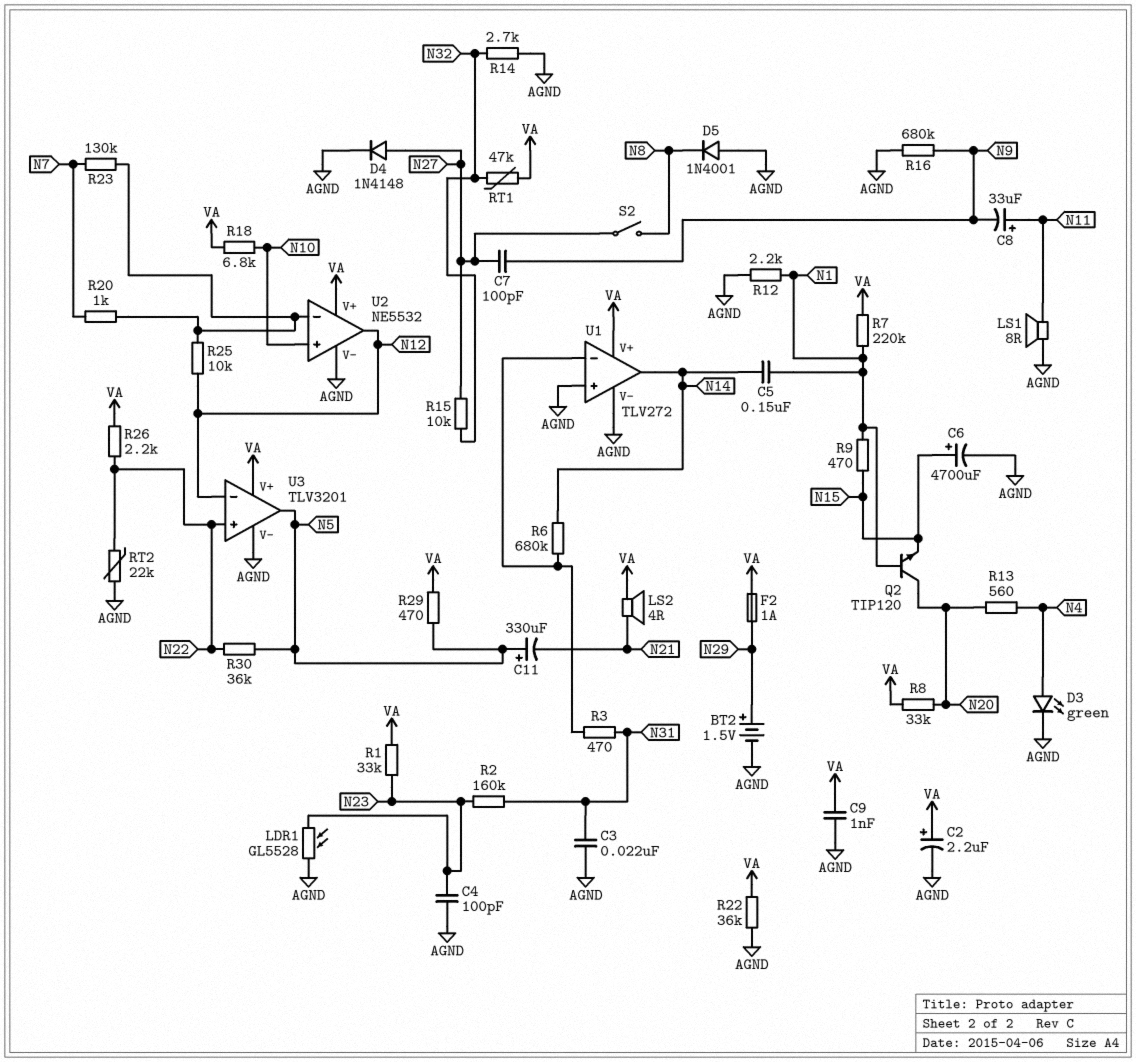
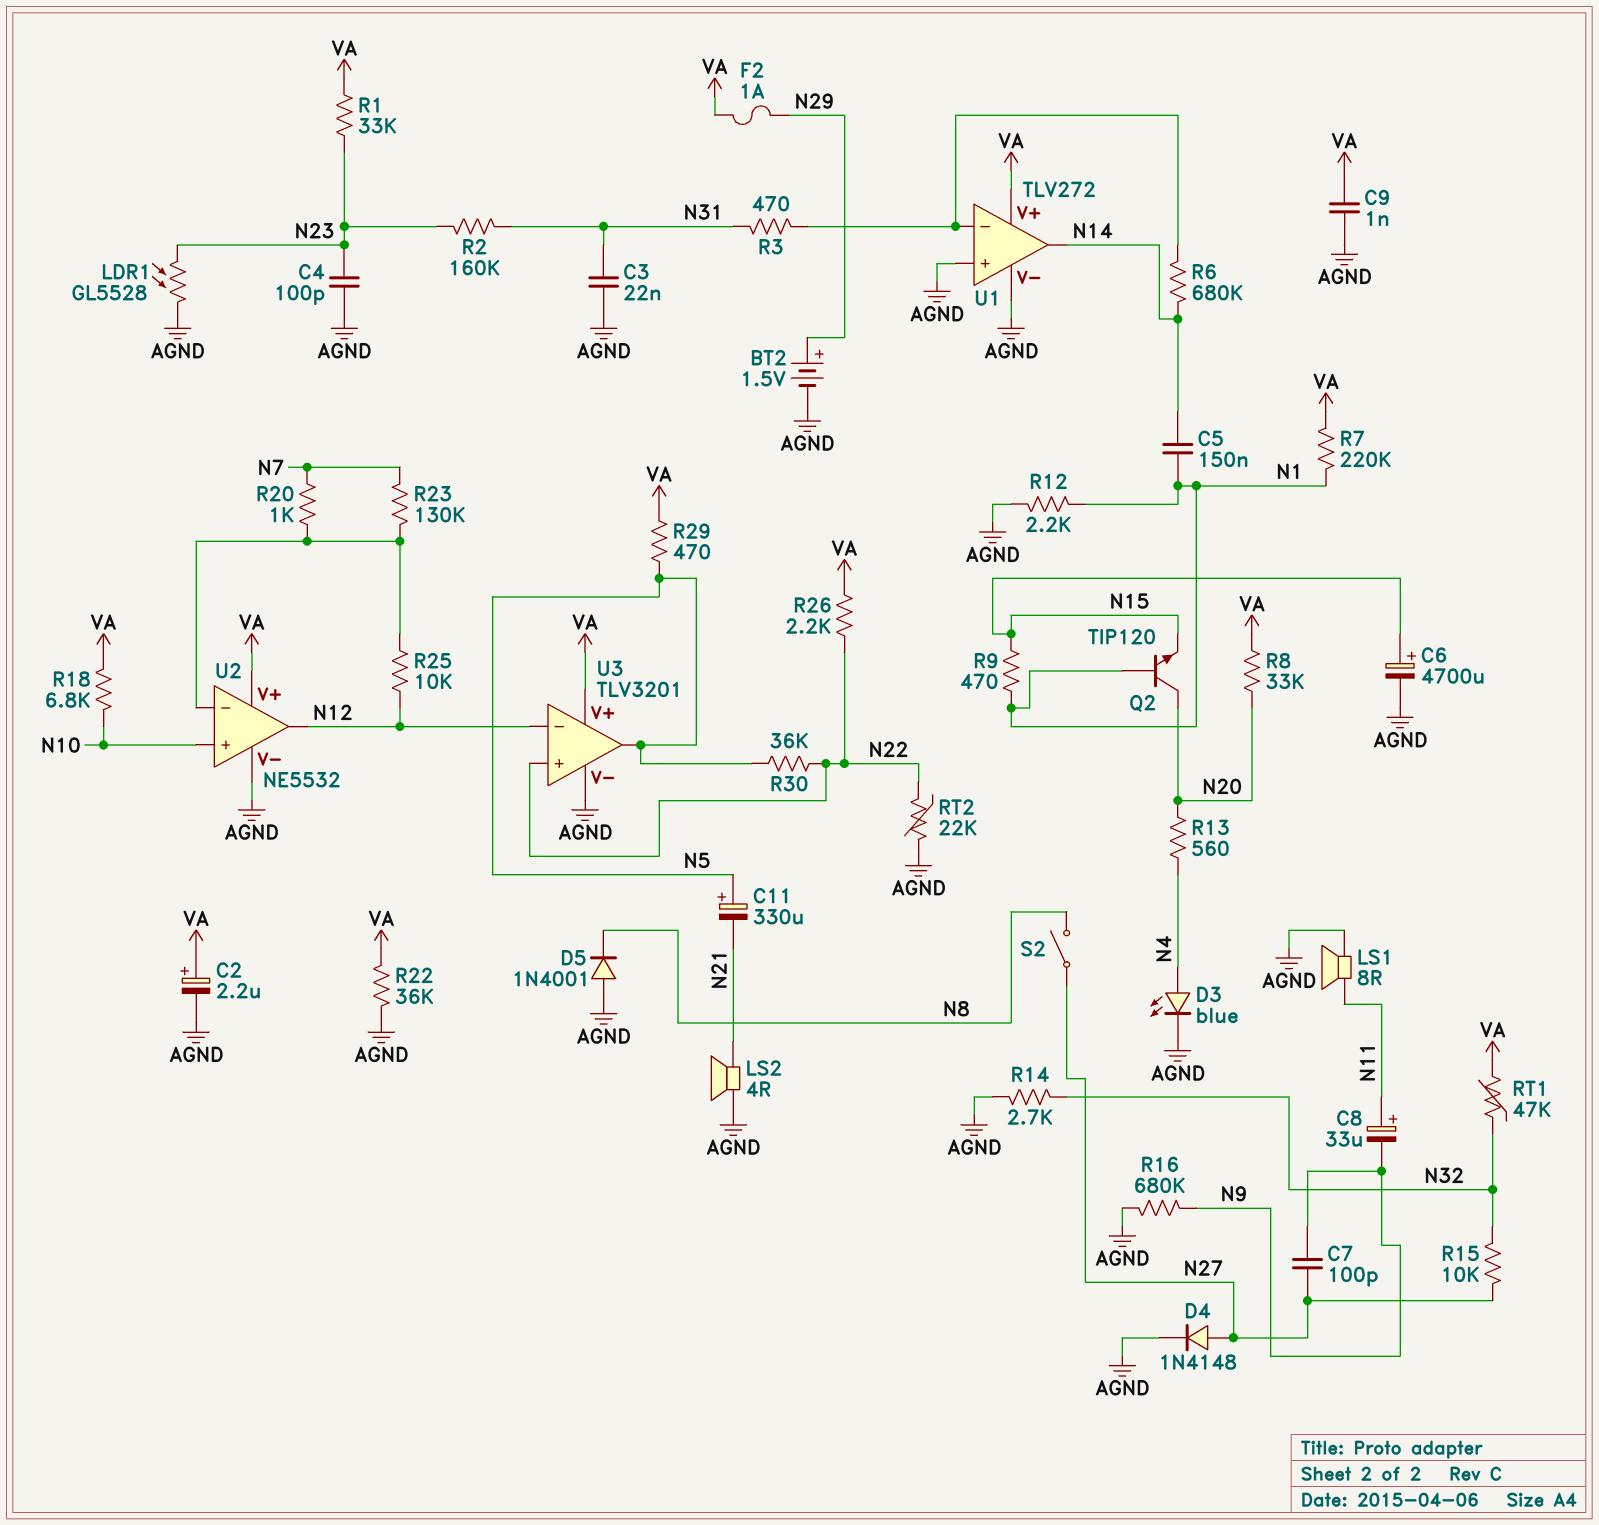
D3: LED green (A N4, K AGND) -> LED blue (A N4, K AGND)
LS2: speaker 4R (N21, VA) -> speaker 4R (AGND, N21)

